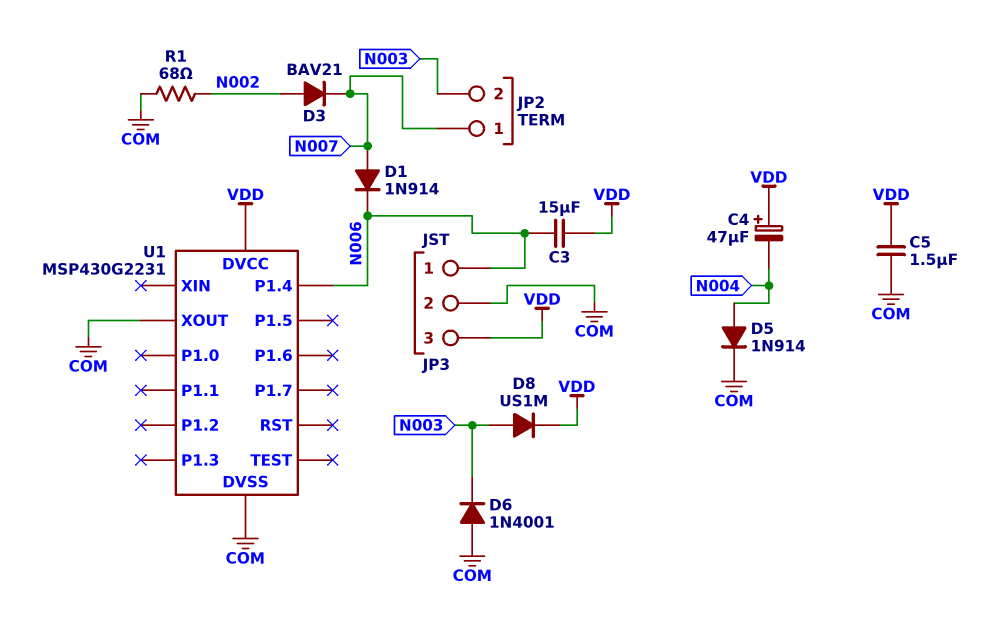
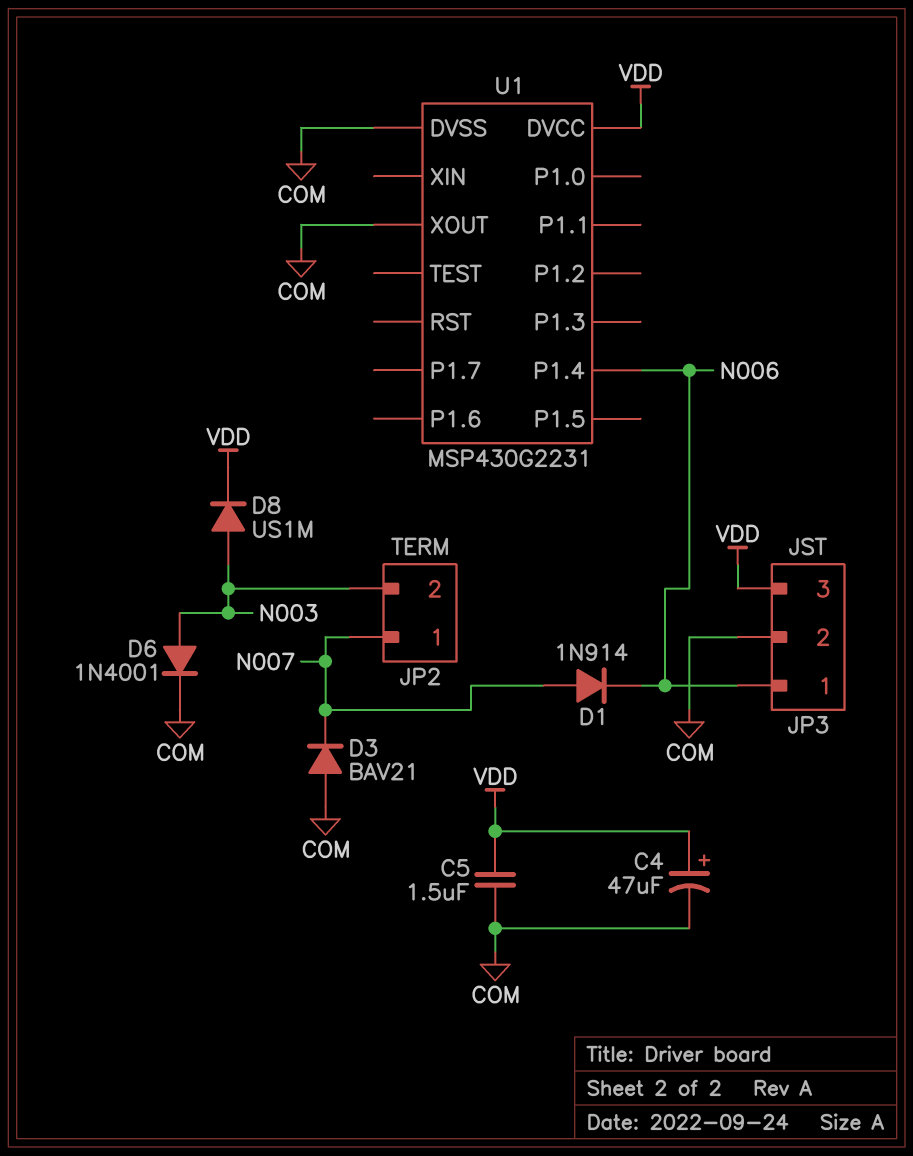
C3: 15uF (N006, VDD) -> none
C4: 47uF (plus VDD, minus N004) -> 47uF (plus VDD, minus COM)
D3: diode BAV21 (A N002, K N007) -> diode BAV21 (A COM, K N007)
D5: diode 1N914 (A N004, K COM) -> none
D6: diode 1N4001 (A COM, K N003) -> diode 1N4001 (A N003, K COM)
R1: 68 (COM, N002) -> none

